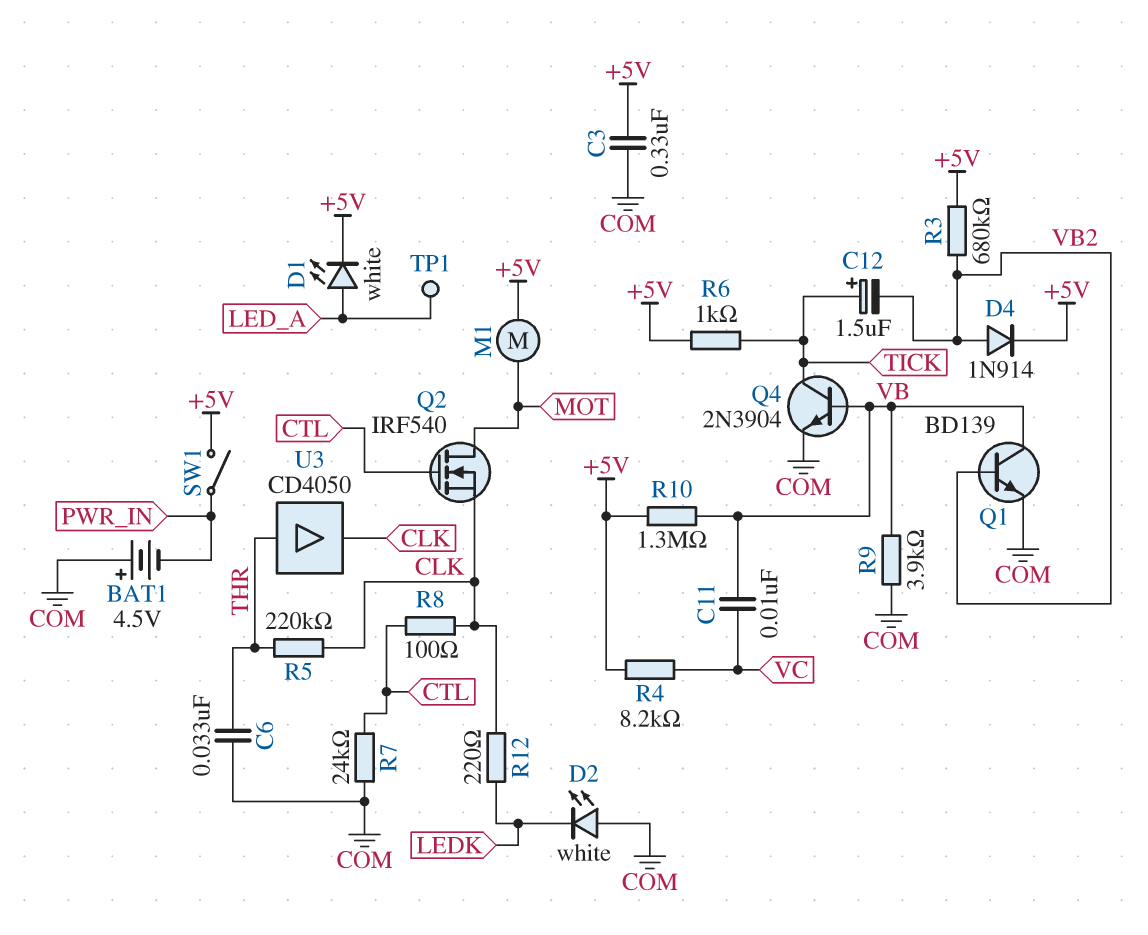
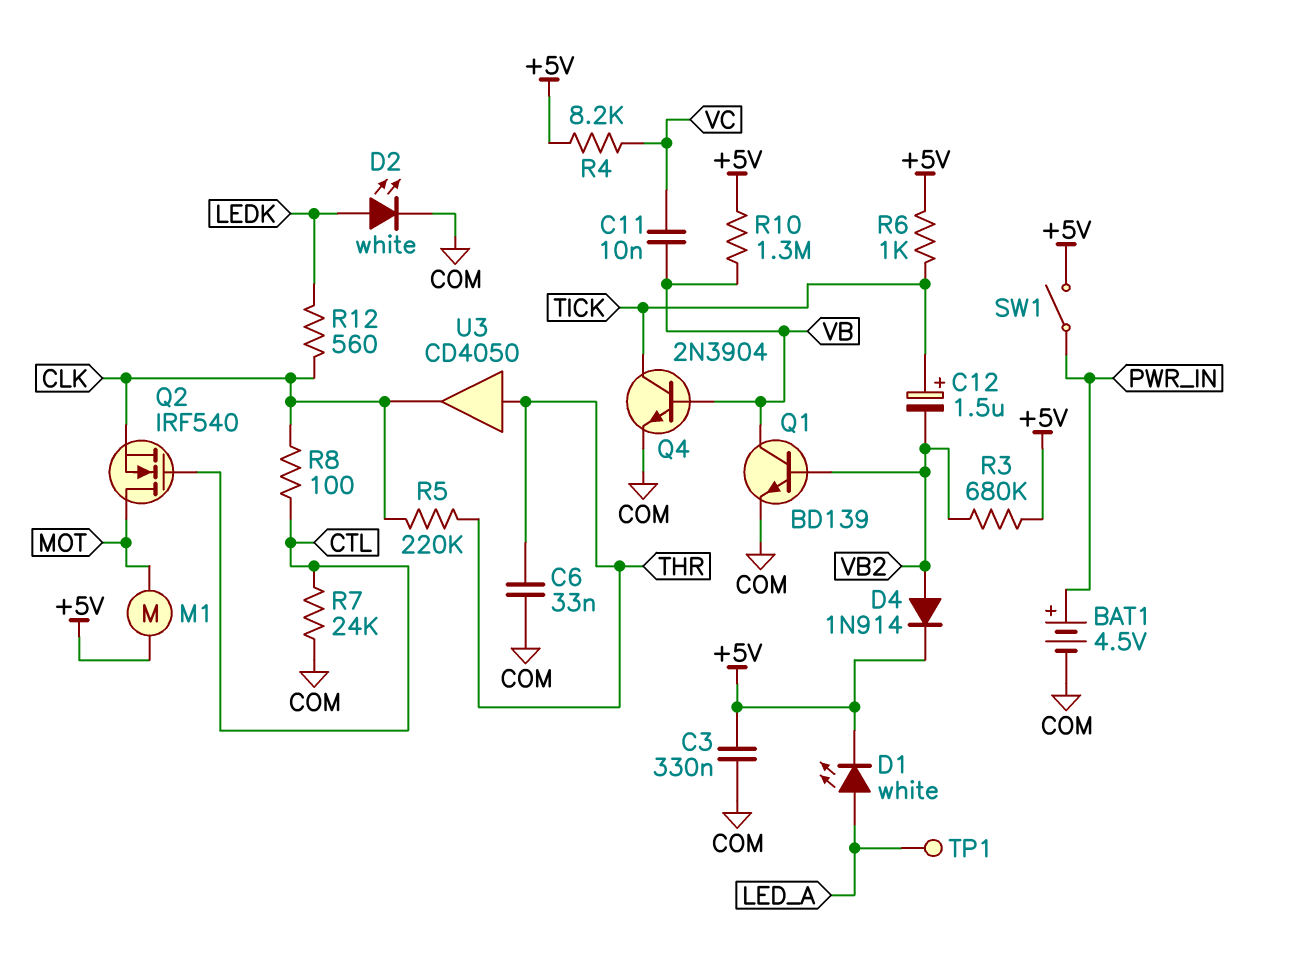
BAT1: 4.5V (plus COM, minus PWR_IN) -> 4.5V (plus PWR_IN, minus COM)
D2: LED white (A COM, K LEDK) -> LED white (A LEDK, K COM)
R9: 3.9k (COM, VB) -> none
R12: 220 (CLK, LEDK) -> 560 (CLK, LEDK)

